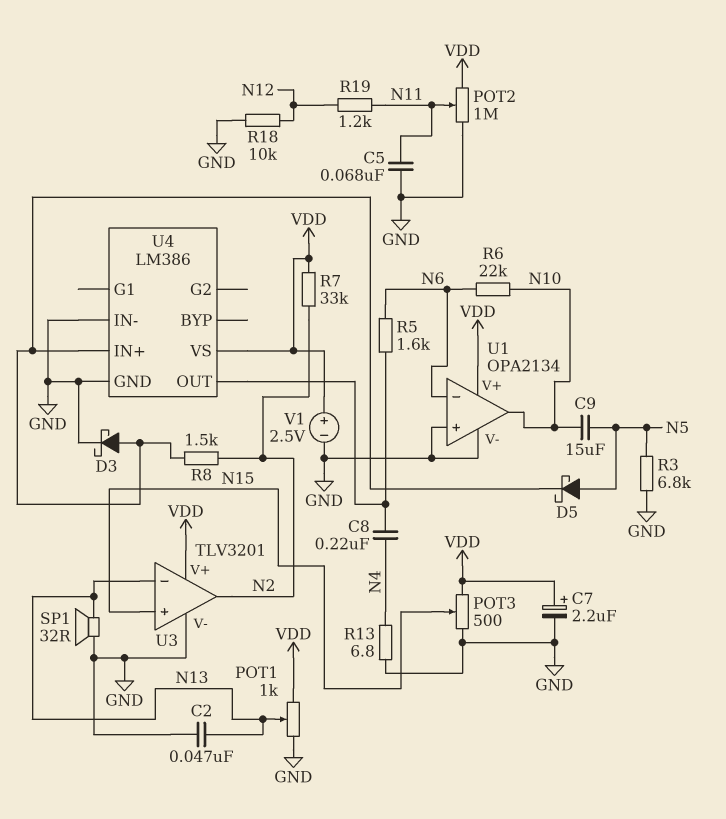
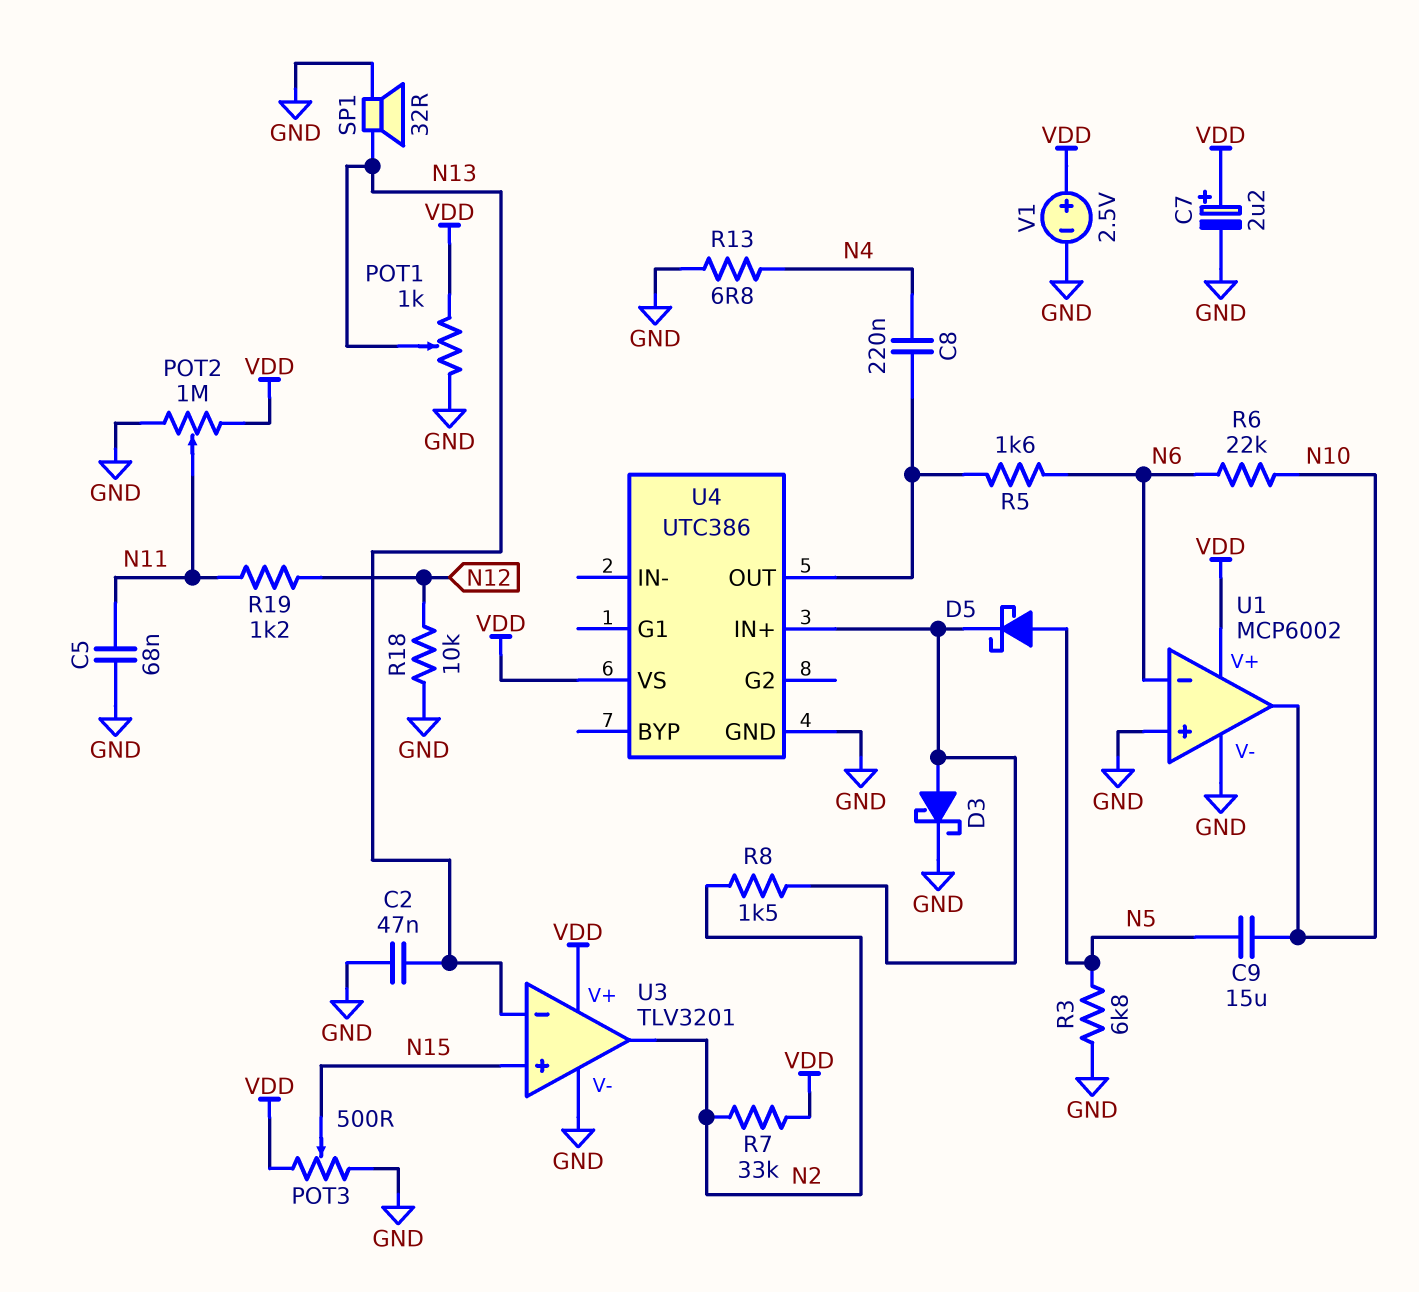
U1: OPA2134 -> MCP6002
U4: LM386 -> UTC386
U4 pin IN-: GND -> none

